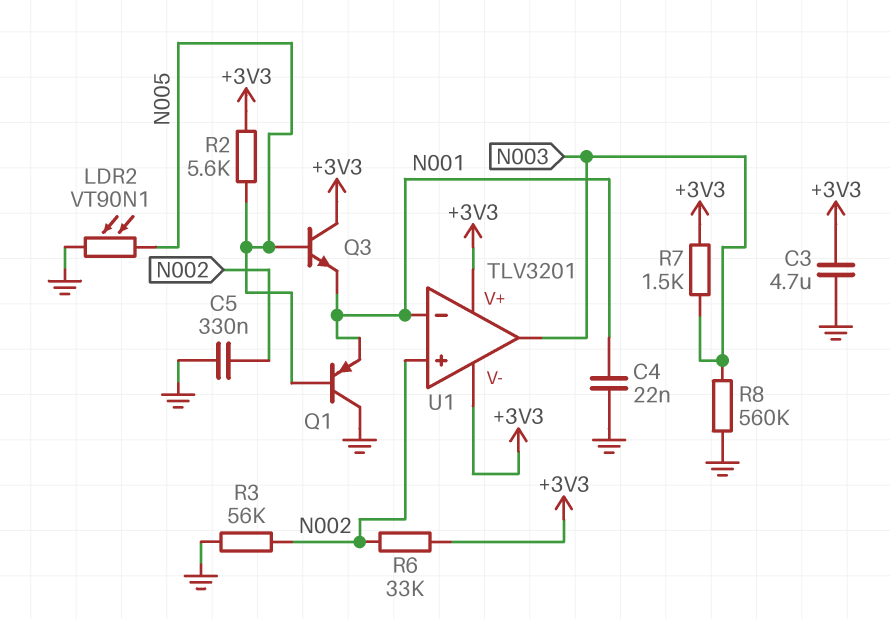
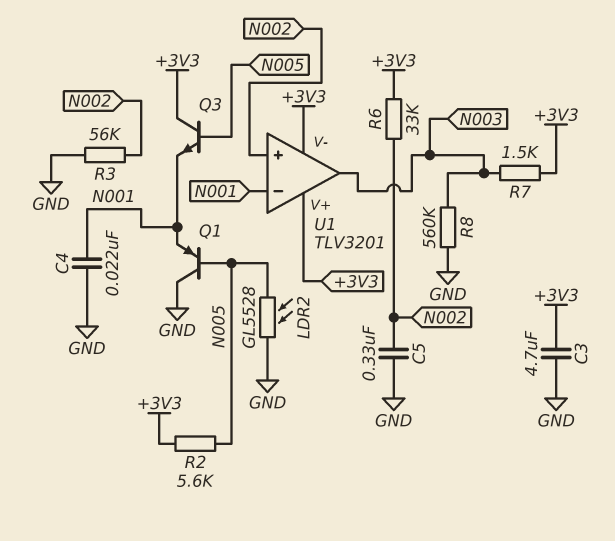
LDR2: VT90N1 (GND, N005) -> GL5528 (GND, N005)

